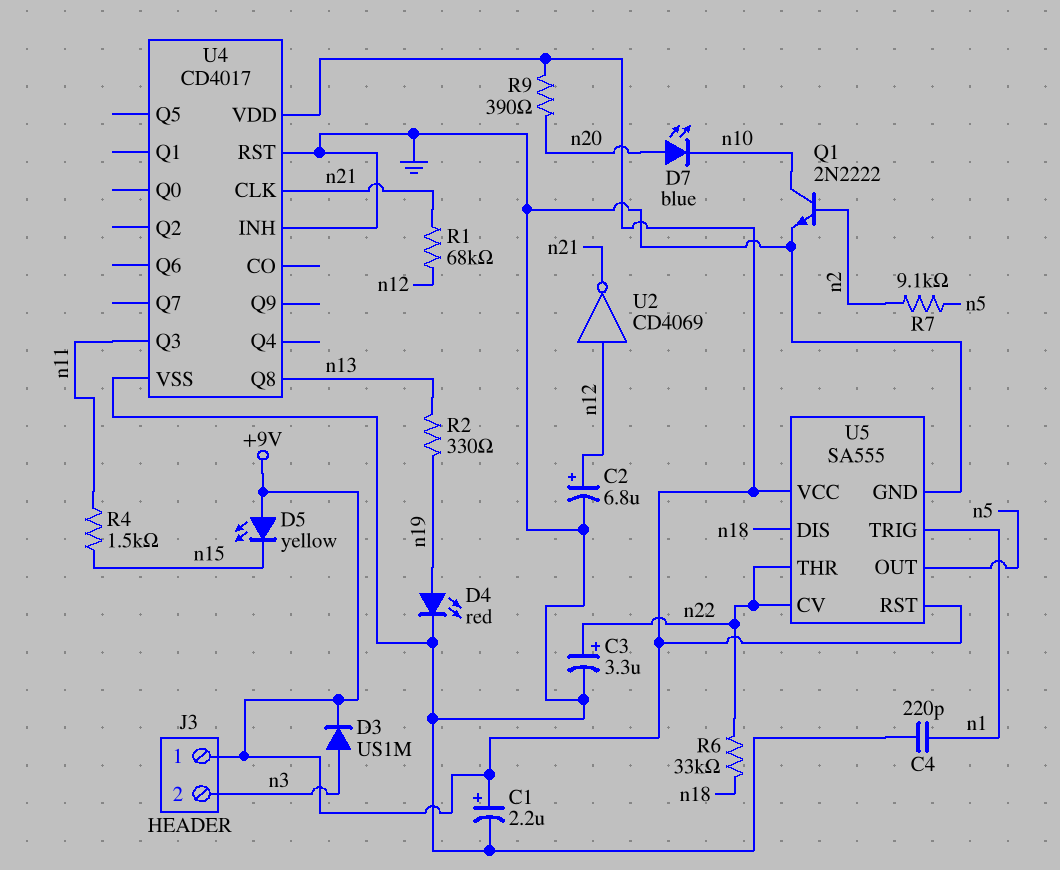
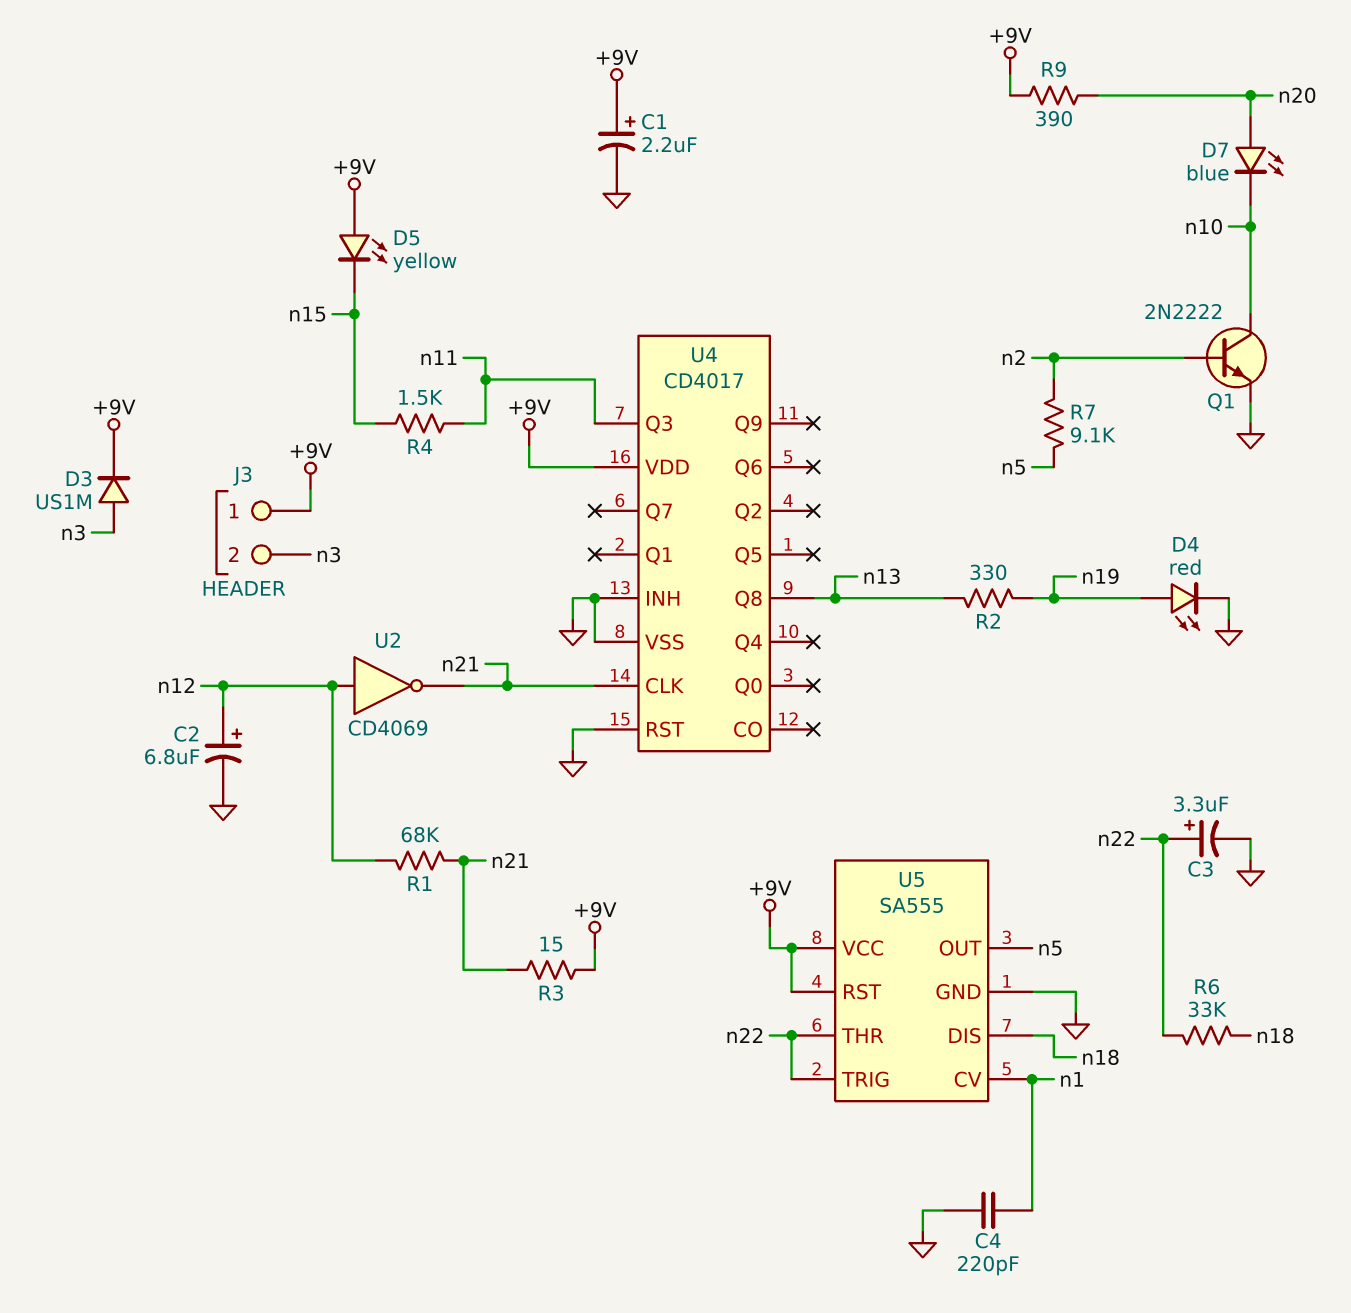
R3: none -> 15 (+9V, n21)
U5 pin CV: n22 -> n1
U5 pin TRIG: n1 -> n22

